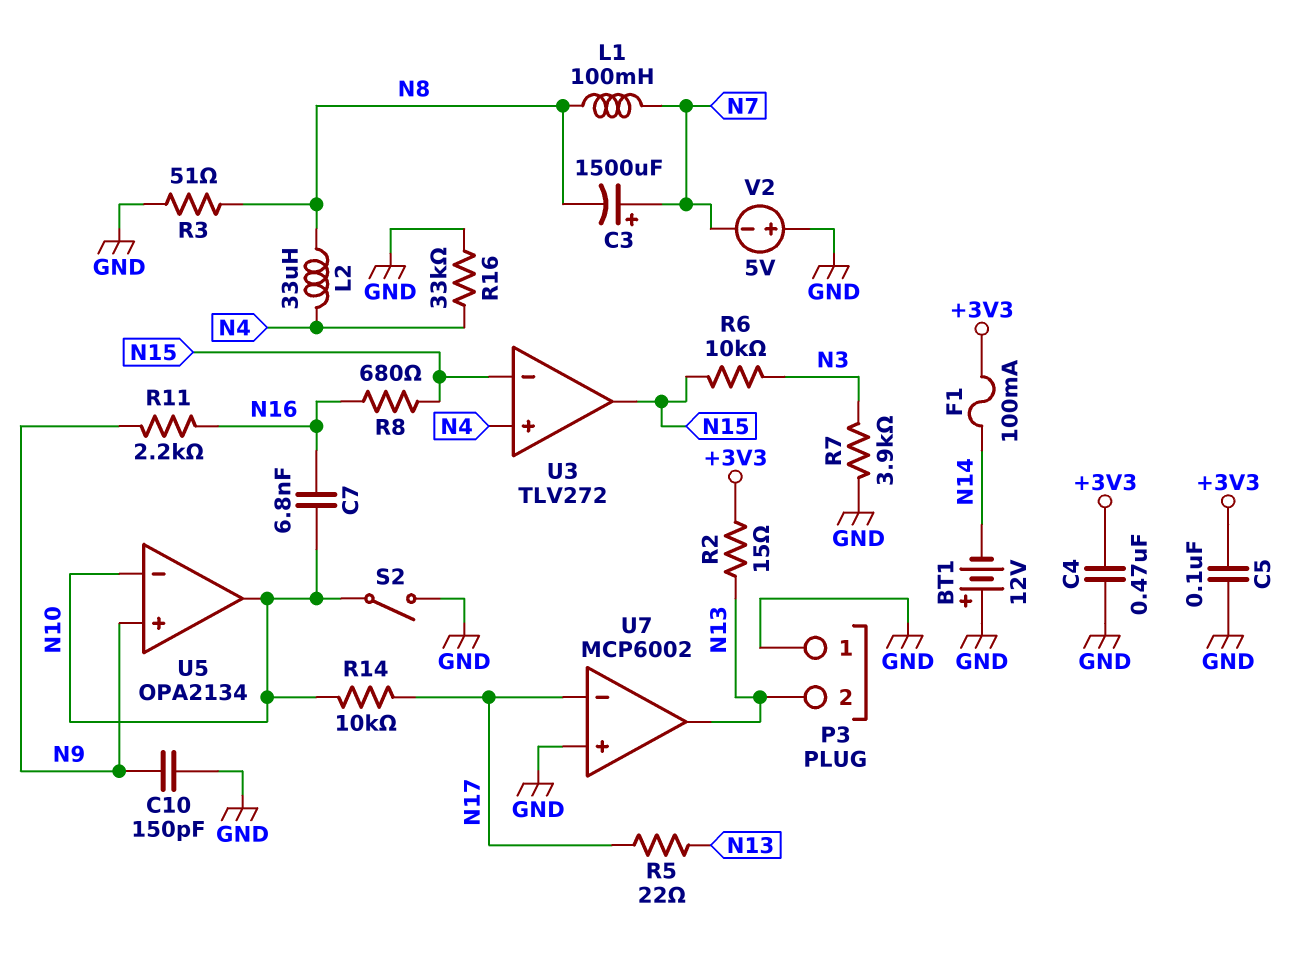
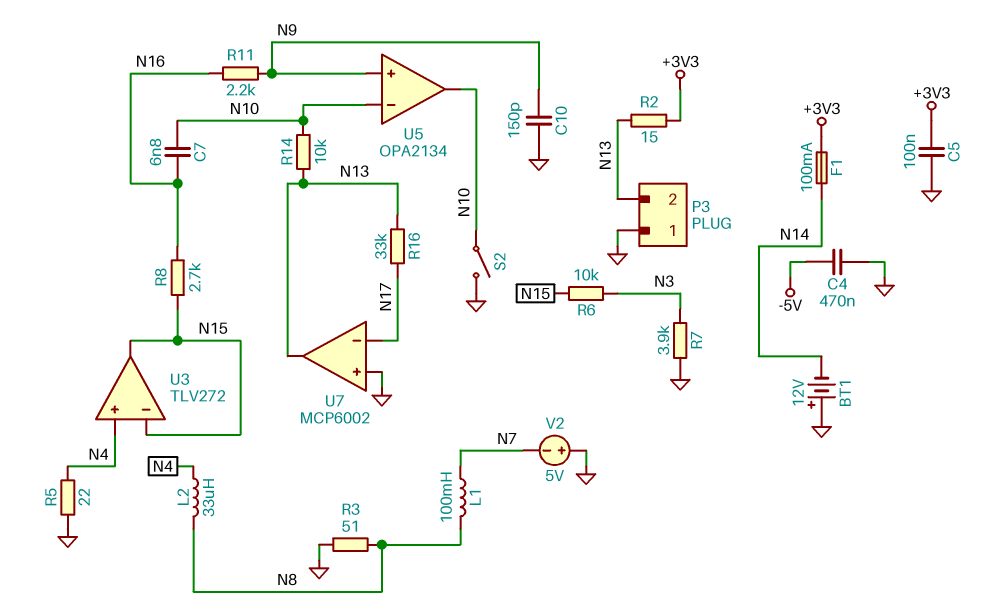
C3: 1500uF (plus N7, minus N8) -> none
C4: 470nF (+3V3, GND) -> 470nF (-5V, GND)
R5: 22 (N13, N17) -> 22 (GND, N4)
R8: 680 (N15, N16) -> 2.7k (N15, N16)
R14: 10k (N10, N17) -> 10k (N10, N13)
R16: 33k (GND, N4) -> 33k (N13, N17)

